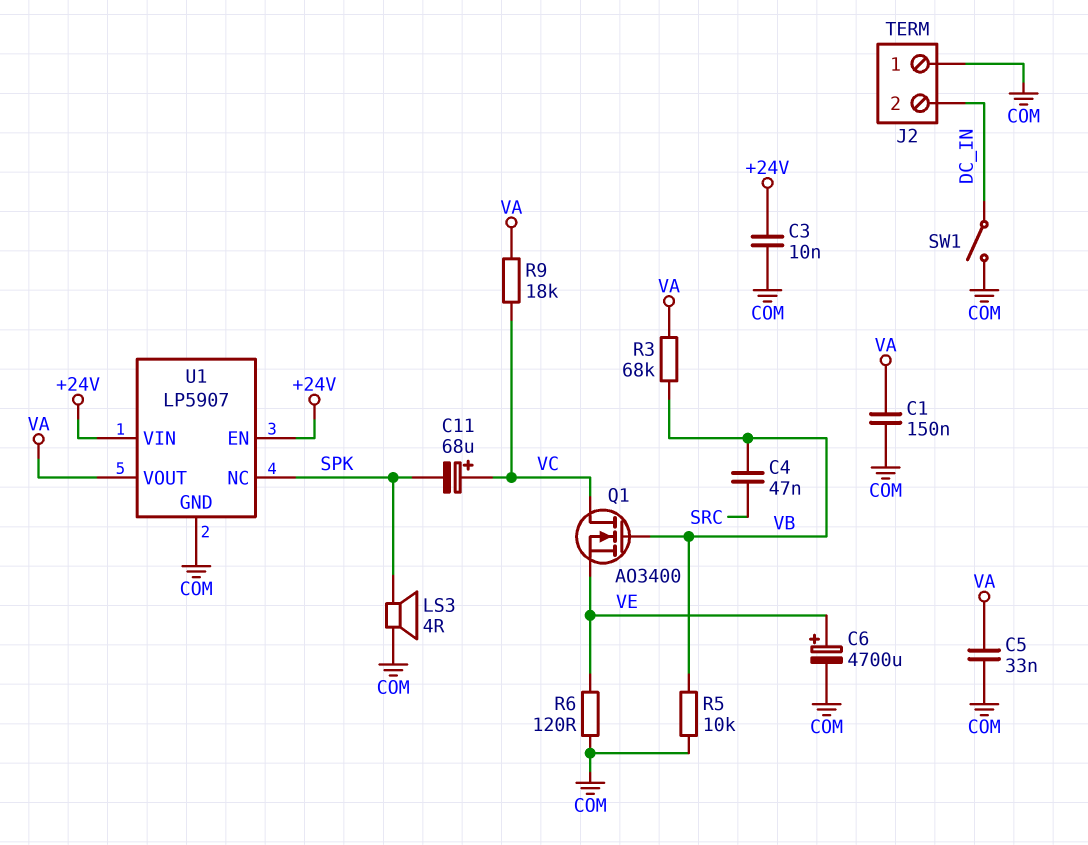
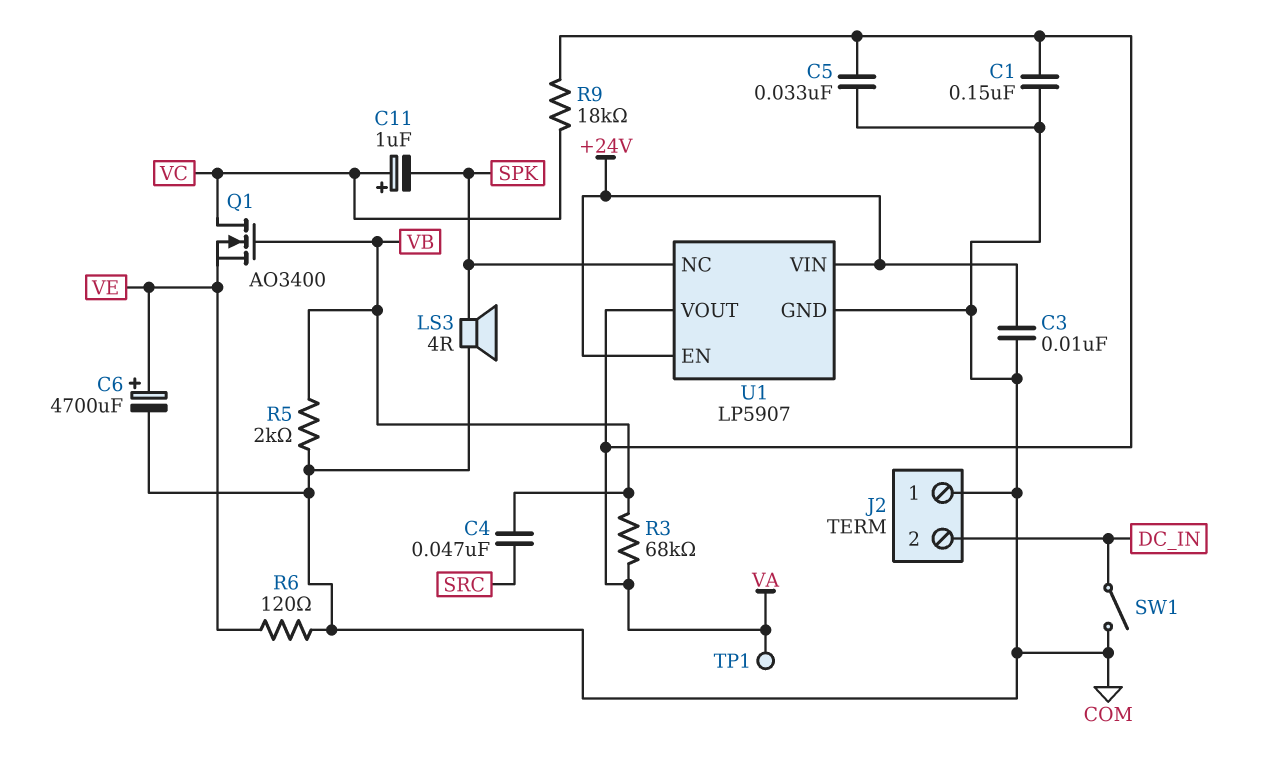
C11: 68uF (plus VC, minus SPK) -> 1uF (plus VC, minus SPK)
R5: 10k (COM, VB) -> 2k (COM, VB)
TP1: none -> test point (VA)

